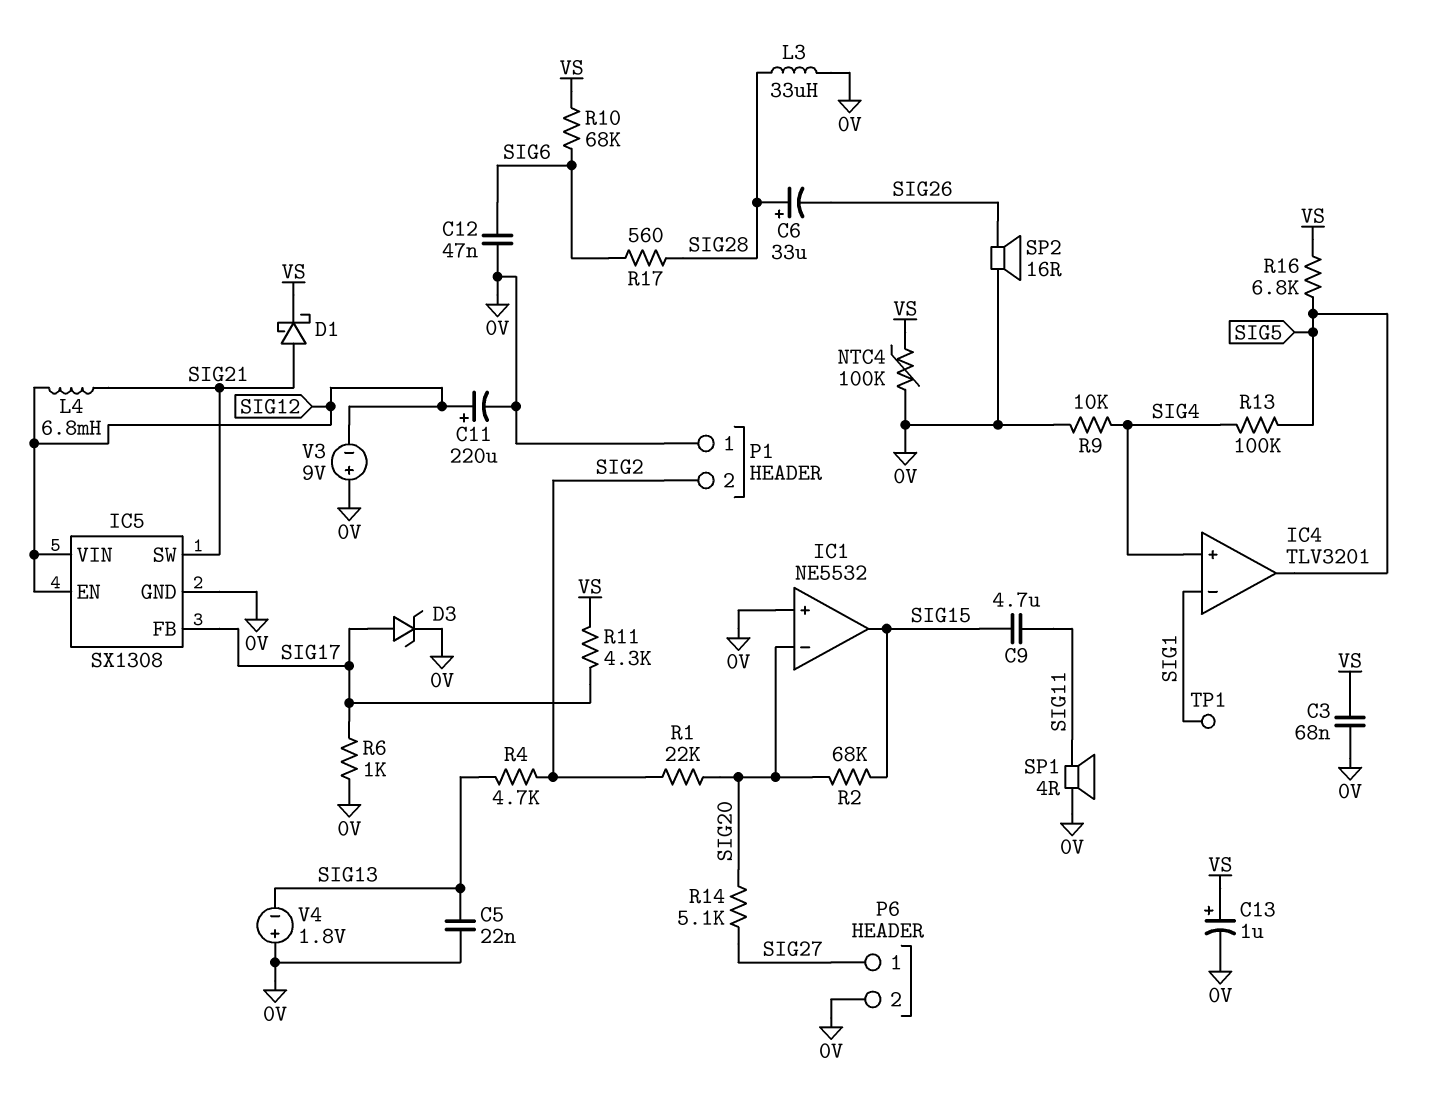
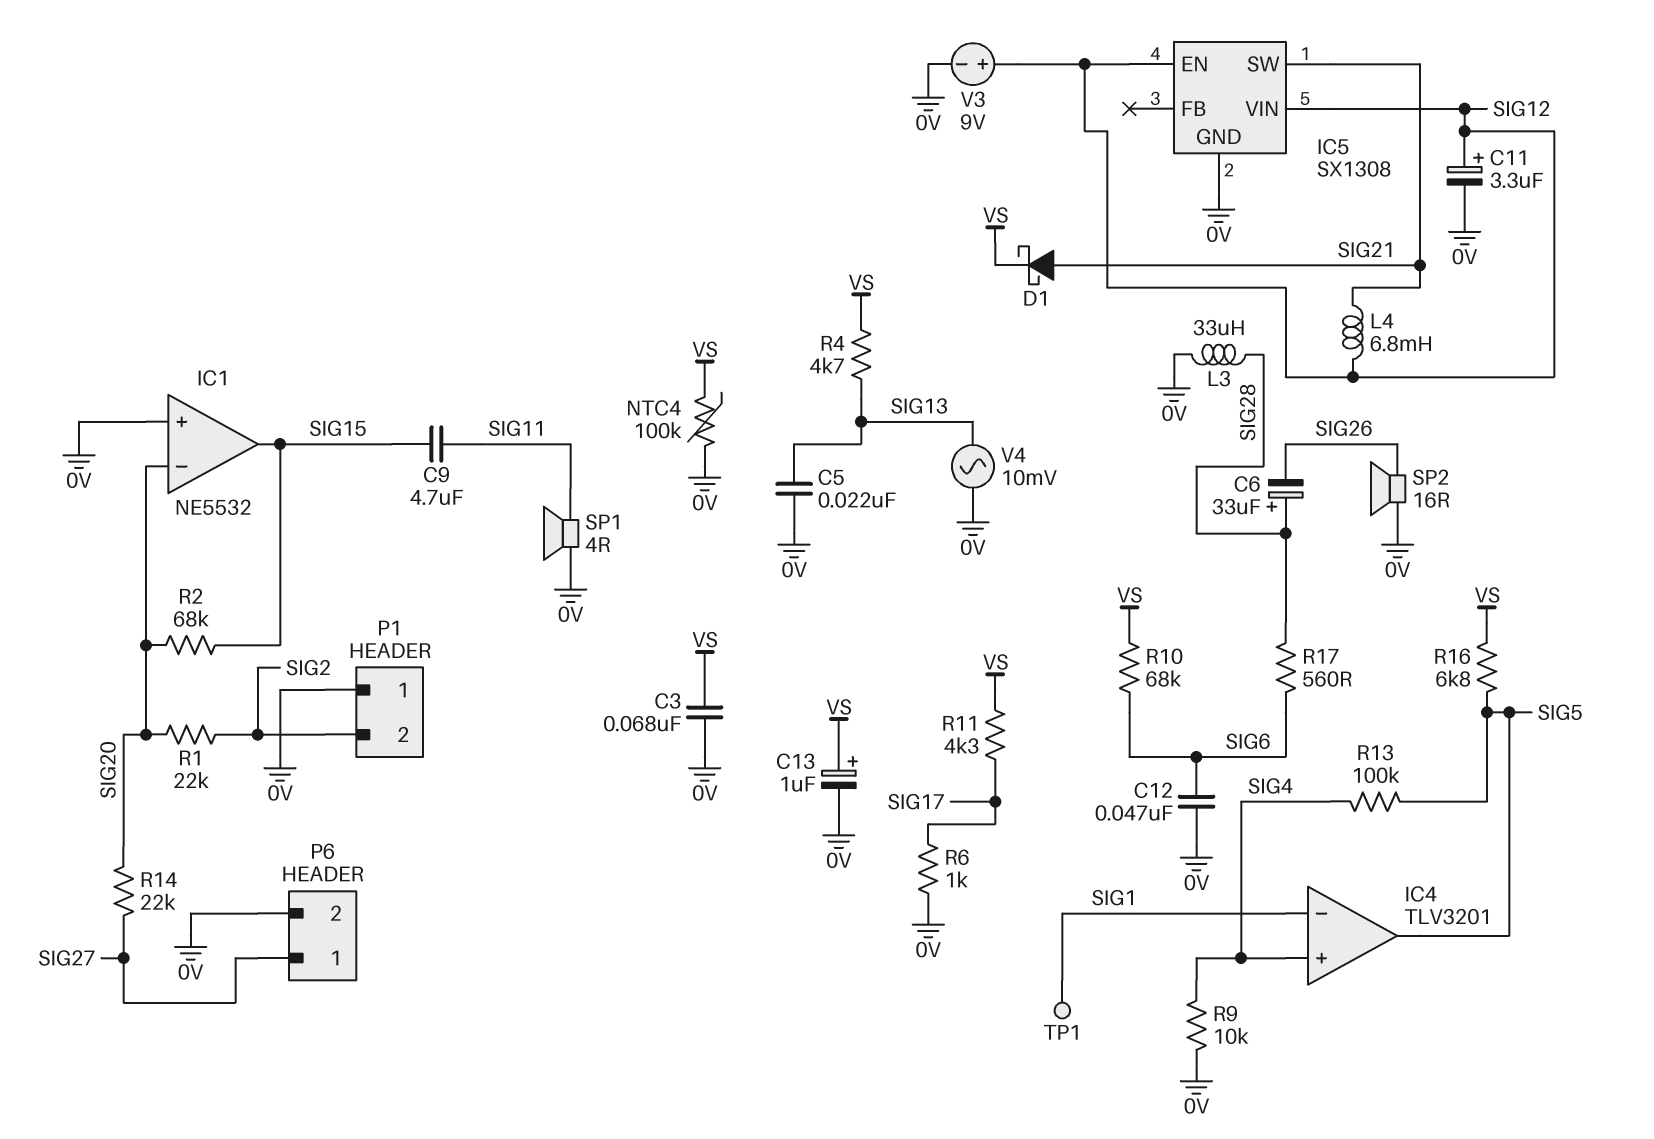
C11: 220uF (plus SIG12, minus 0V) -> 3.3uF (plus SIG12, minus 0V)
D3: zener (A SIG17, K 0V) -> none
IC5 pin FB: SIG17 -> none
R4: 4.7k (SIG2, SIG13) -> 4.7k (SIG13, VS)
R14: 5.1k (SIG20, SIG27) -> 22k (SIG20, SIG27)
V3: 9V (plus 0V, minus SIG12) -> 9V (plus SIG12, minus 0V)
V4: 1.8V (plus 0V, minus SIG13) -> AC 10mV (0V, SIG13)

